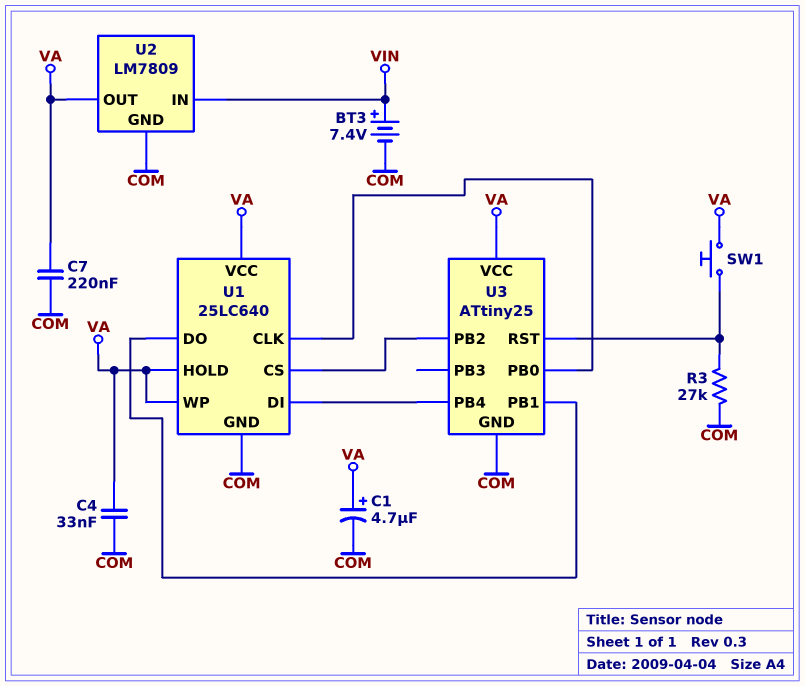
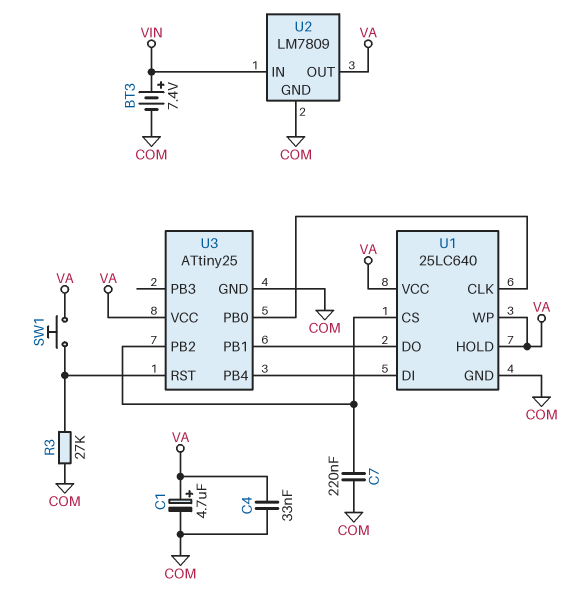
C7: 220nF (COM, VA) -> 220nF (COM, U1/CS)

